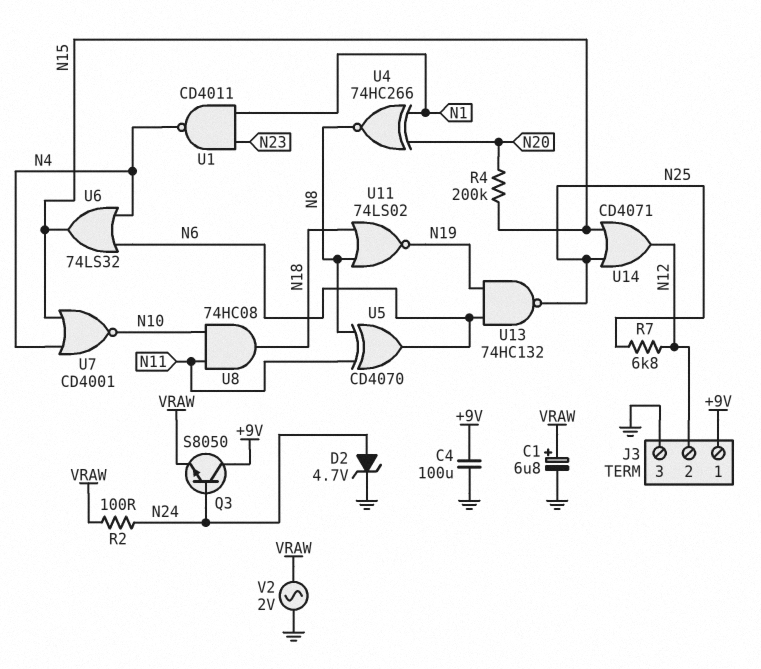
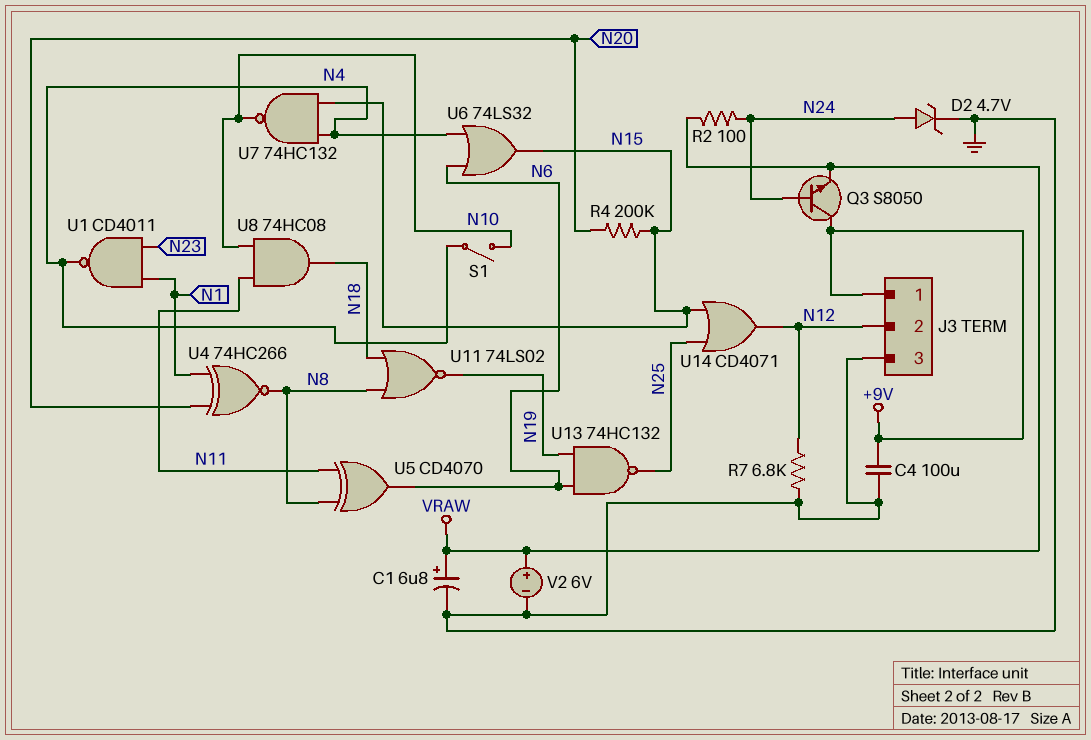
R7: 6.8k (N12, N25) -> 6.8k (GND, N12)
S1: none -> switch (N4, N10)
U7: NOR CD4001 (in N4, in N15, out N10) -> NAND 74HC132 (in N4, in N15, out N10)
V2: AC 2V (GND, VRAW) -> 6V (plus VRAW, minus GND)

